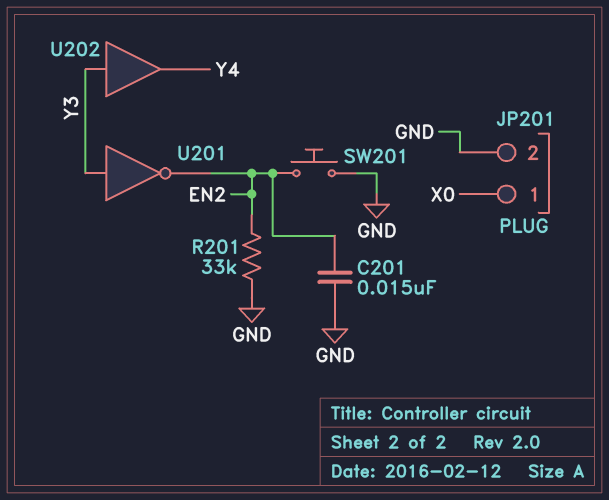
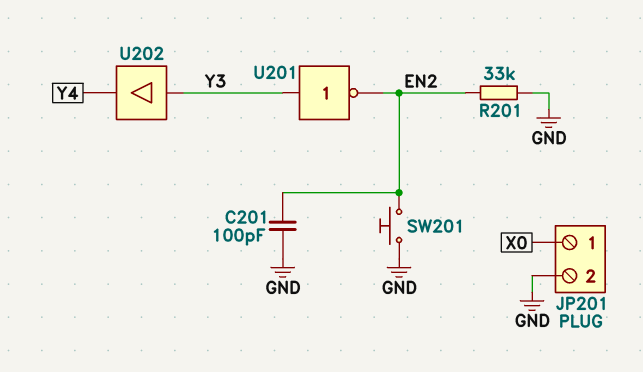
C201: 15nF (EN2, GND) -> 100pF (EN2, GND)

